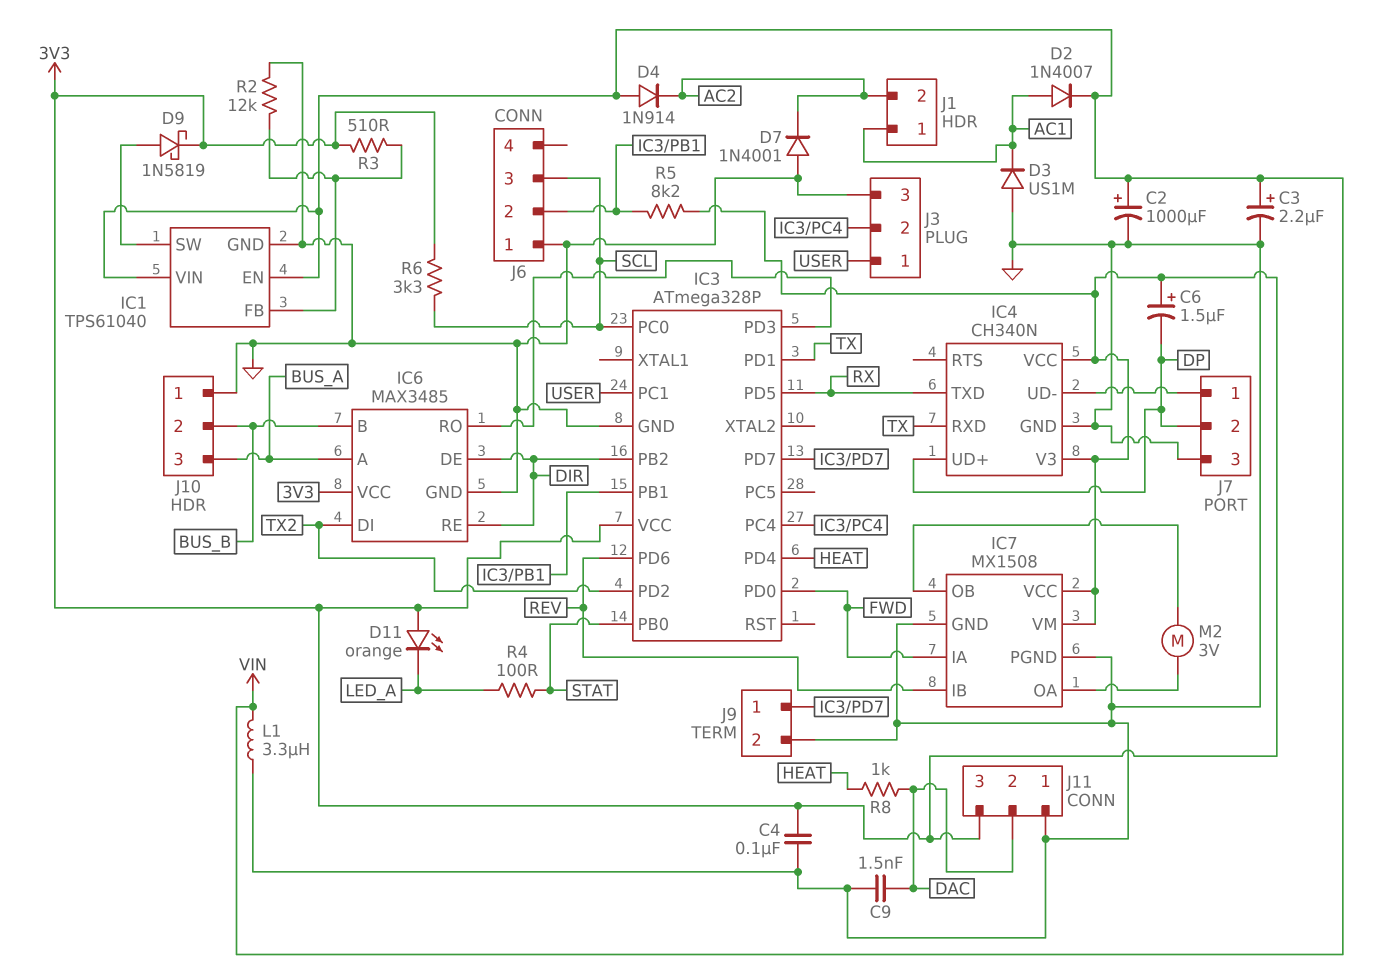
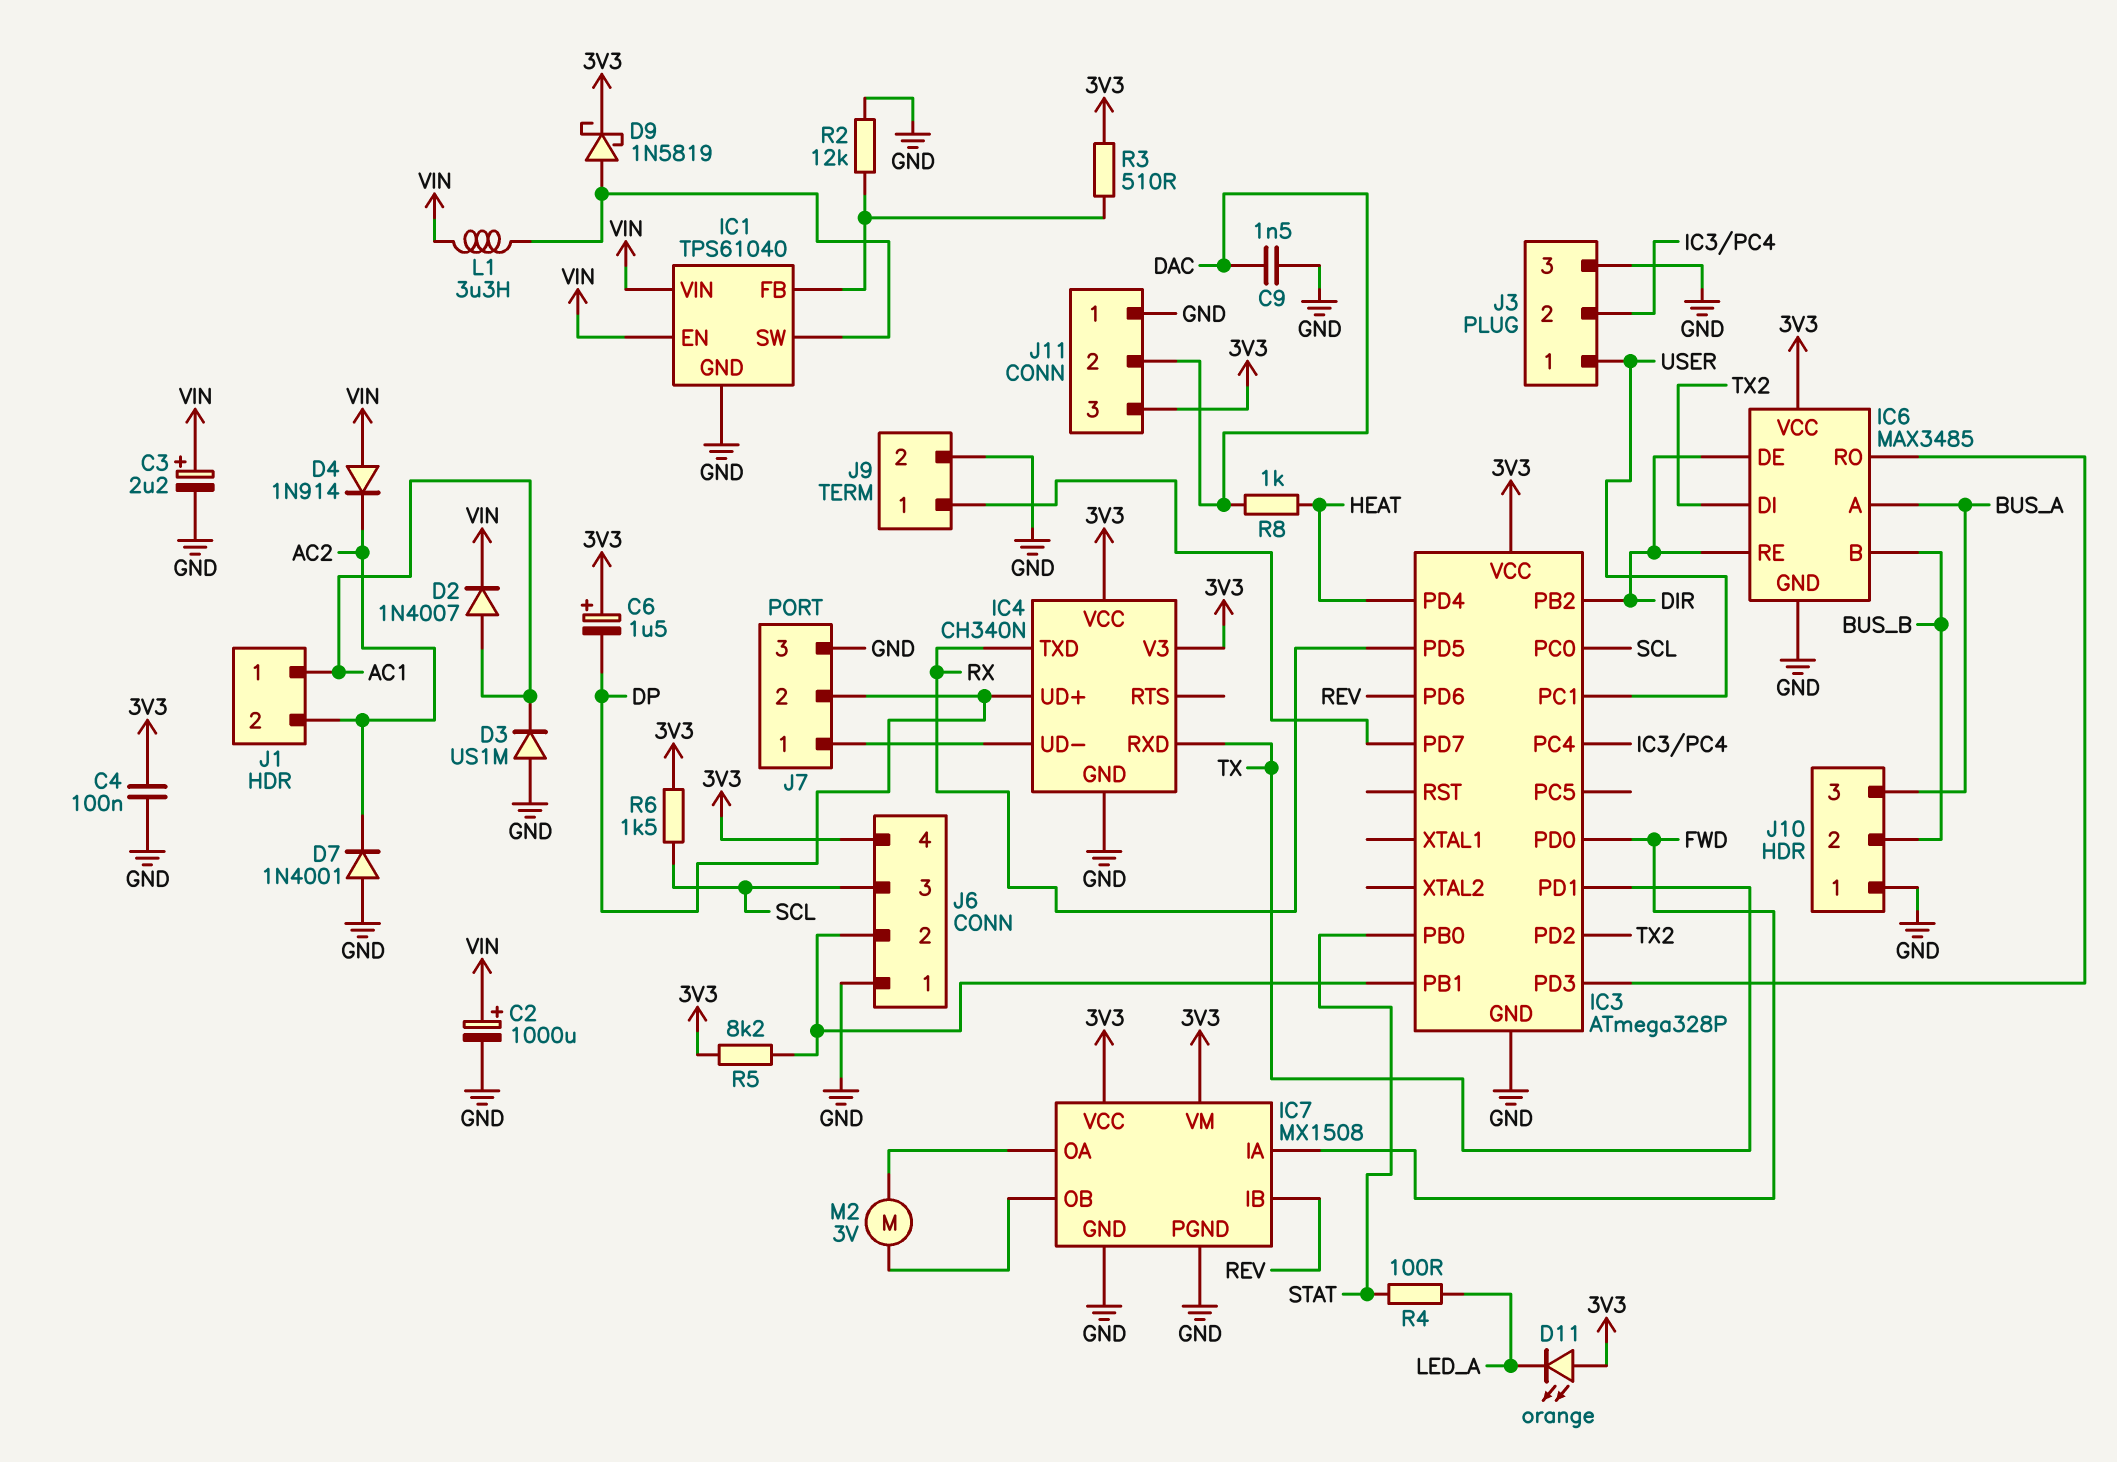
J6 pin 4: none -> 3V3
L1: 3.3uH (GND, VIN) -> 3.3uH (IC1/SW, VIN)
R6: 3.3k (3V3, SCL) -> 1.5k (3V3, SCL)

